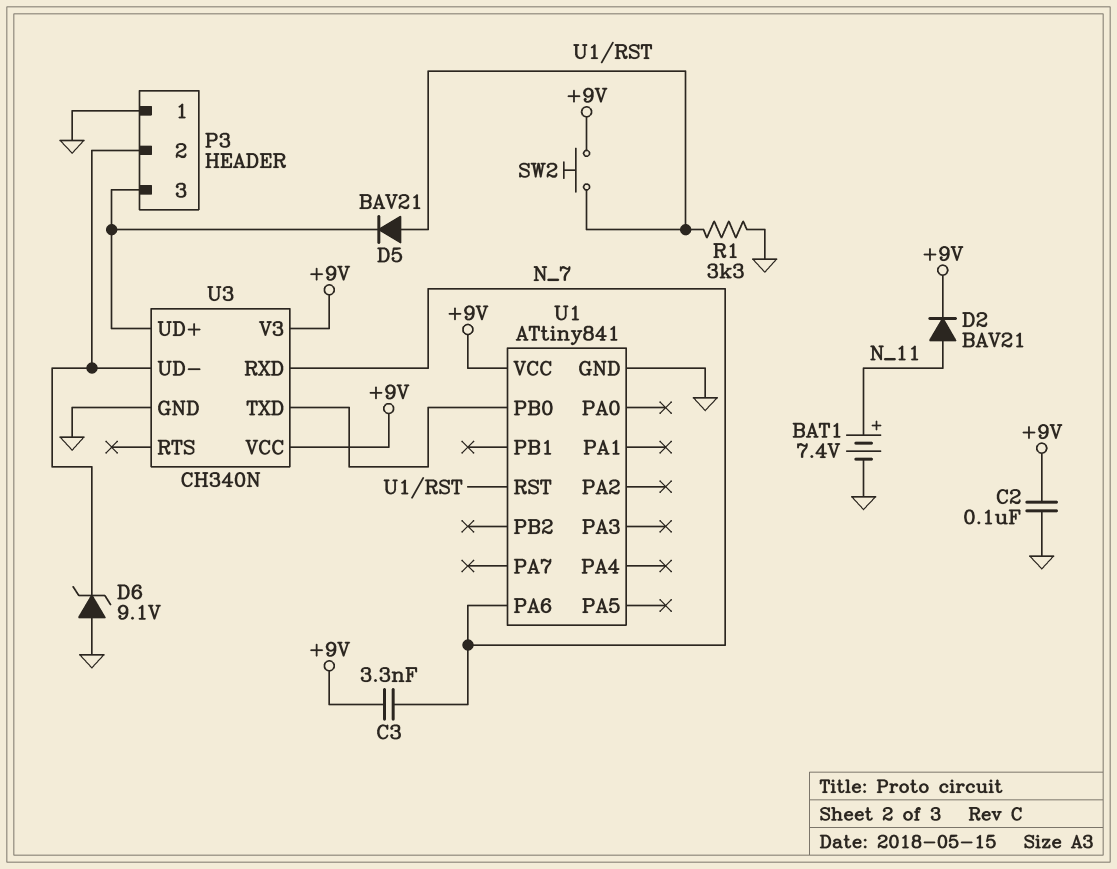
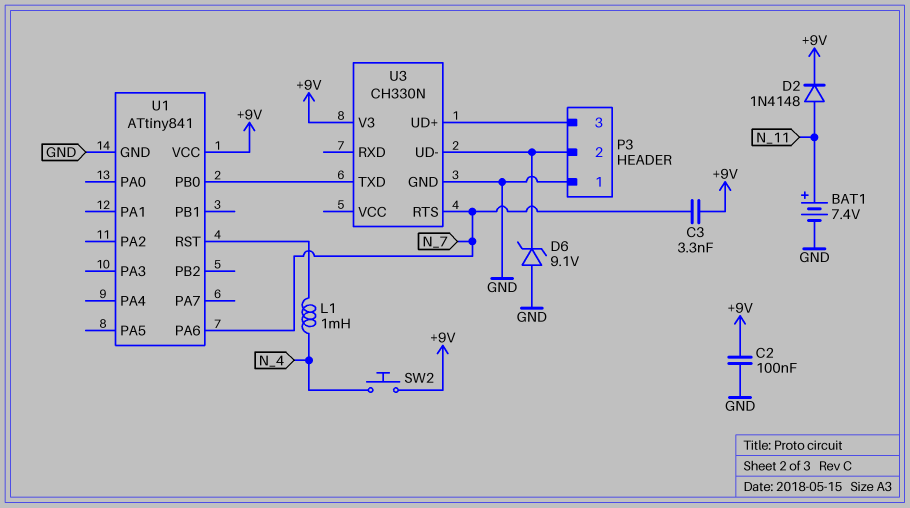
D2: diode BAV21 (A N_11, K +9V) -> diode 1N4148 (A N_11, K +9V)
D5: diode BAV21 (A U1/RST, K P3/3) -> none
L1: none -> 1mH (N_4, U1/RST)
R1: 3.3k (GND, U1/RST) -> none
SW2: button (+9V, U1/RST) -> button (+9V, N_4)
U3: CH340N -> CH330N
U3 pin RTS: none -> N_7
U3 pin RXD: N_7 -> none
U3 pin VCC: +9V -> none

